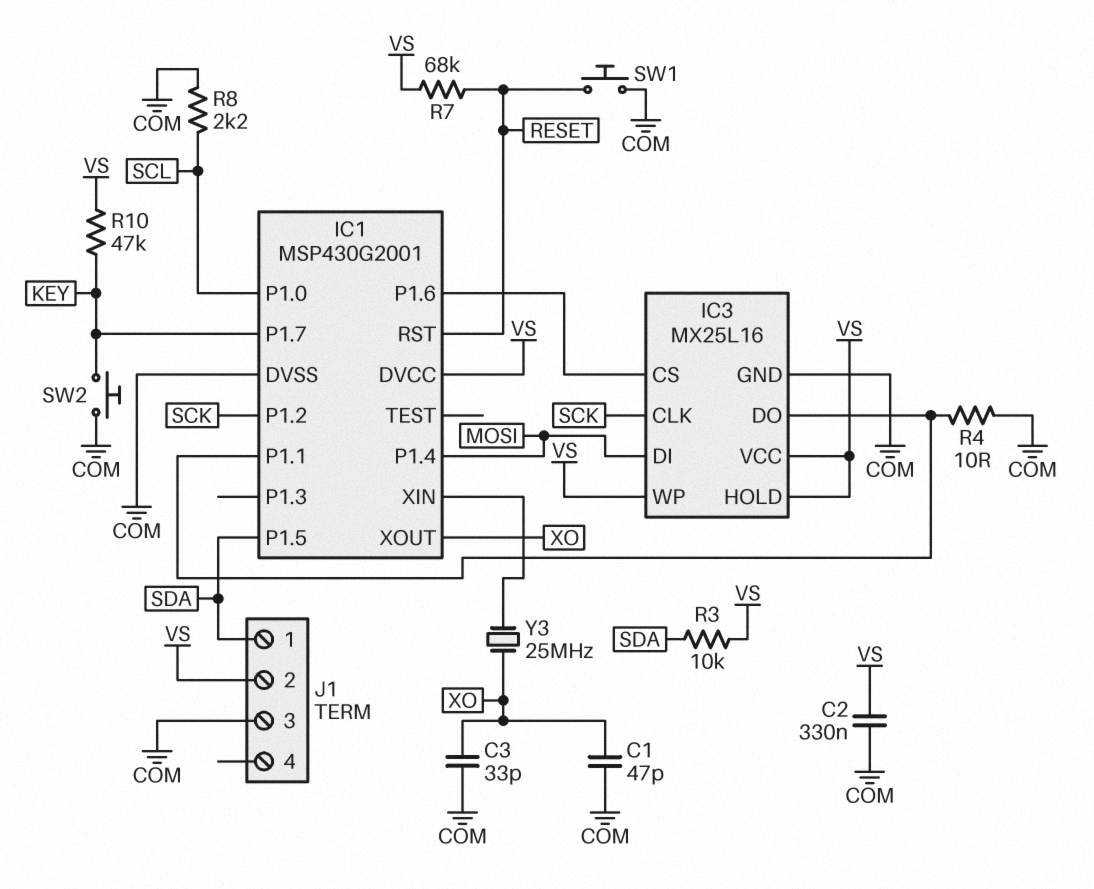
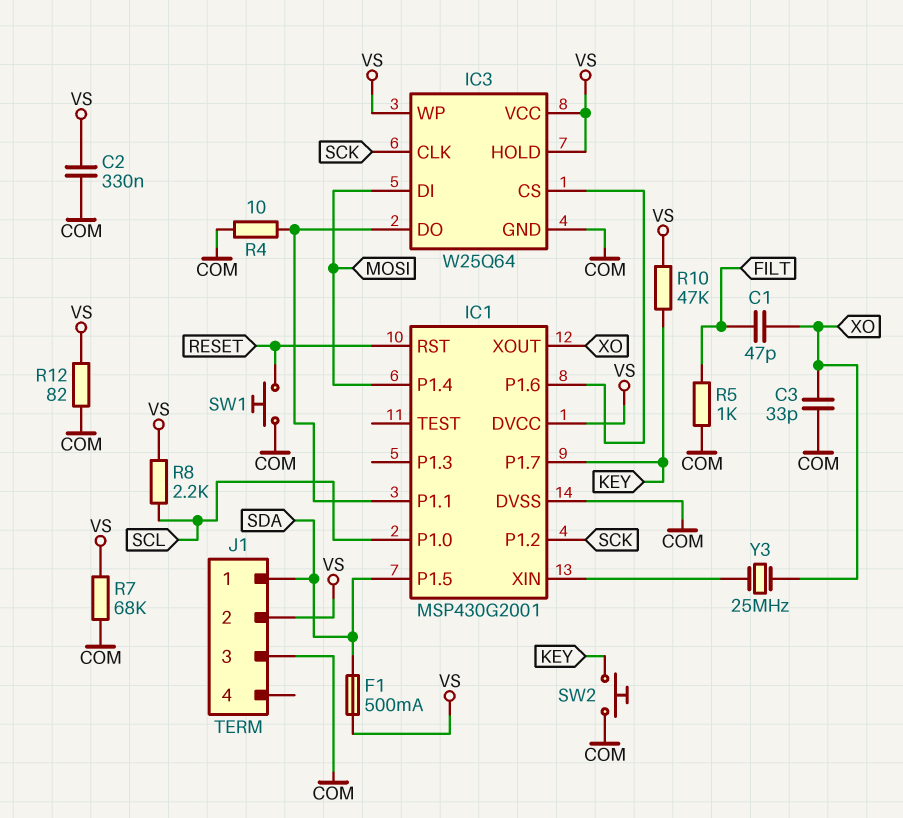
C1: 47pF (COM, XO) -> 47pF (FILT, XO)
F1: none -> 500mA (SDA, VS)
IC3: MX25L16 -> W25Q64
R3: 10k (SDA, VS) -> none
R5: none -> 1k (COM, FILT)
R7: 68k (RESET, VS) -> 68k (COM, VS)
R8: 2.2k (COM, SCL) -> 2.2k (SCL, VS)
R12: none -> 82 (COM, VS)

